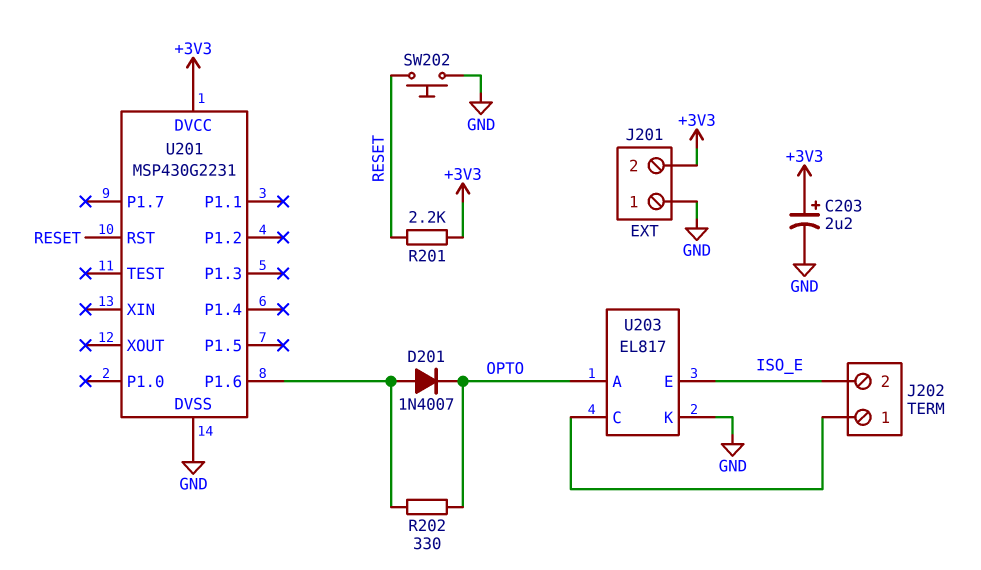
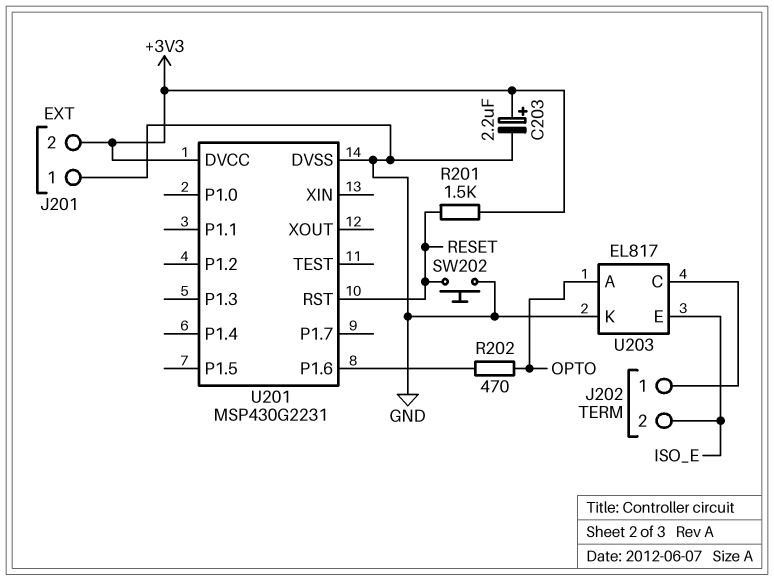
D201: diode 1N4007 (A U201/P1.6, K OPTO) -> none
R201: 2.2k (+3V3, RESET) -> 1.5k (+3V3, RESET)
R202: 330 (OPTO, U201/P1.6) -> 470 (OPTO, U201/P1.6)

